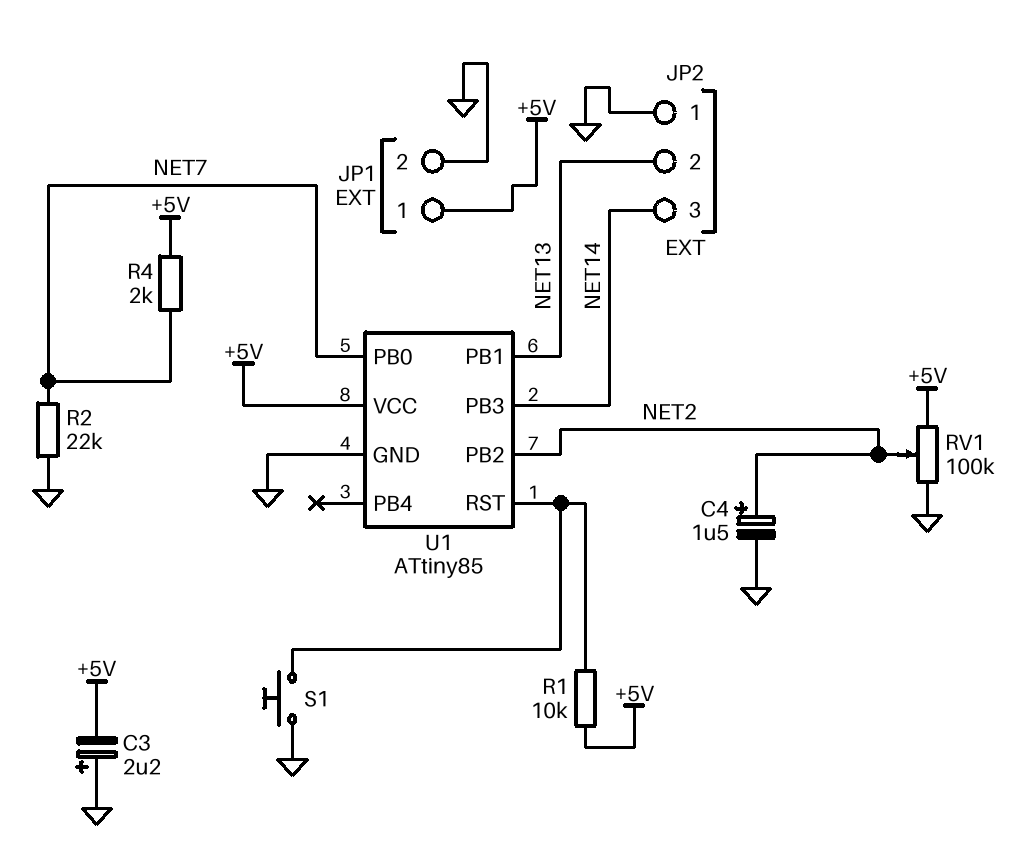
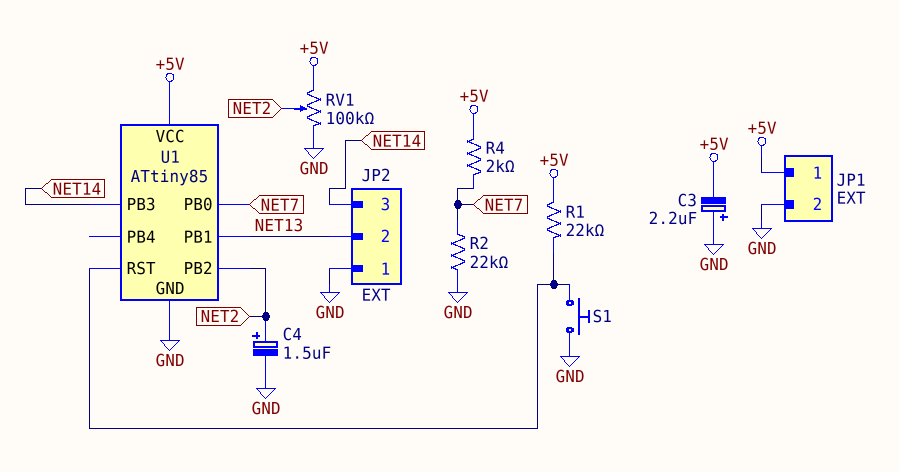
R1: 10k (+5V, U1/RST) -> 22k (+5V, U1/RST)

